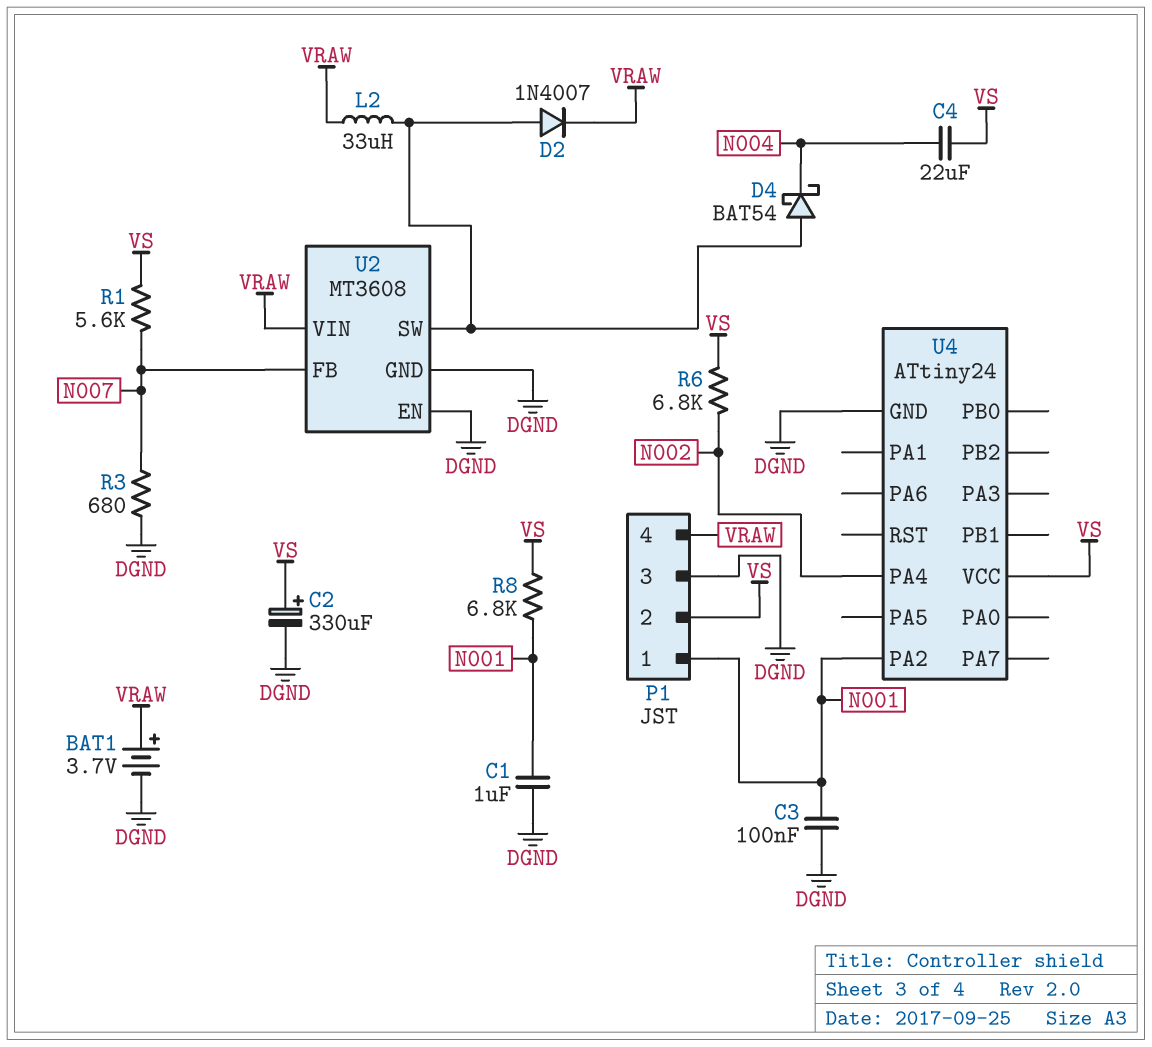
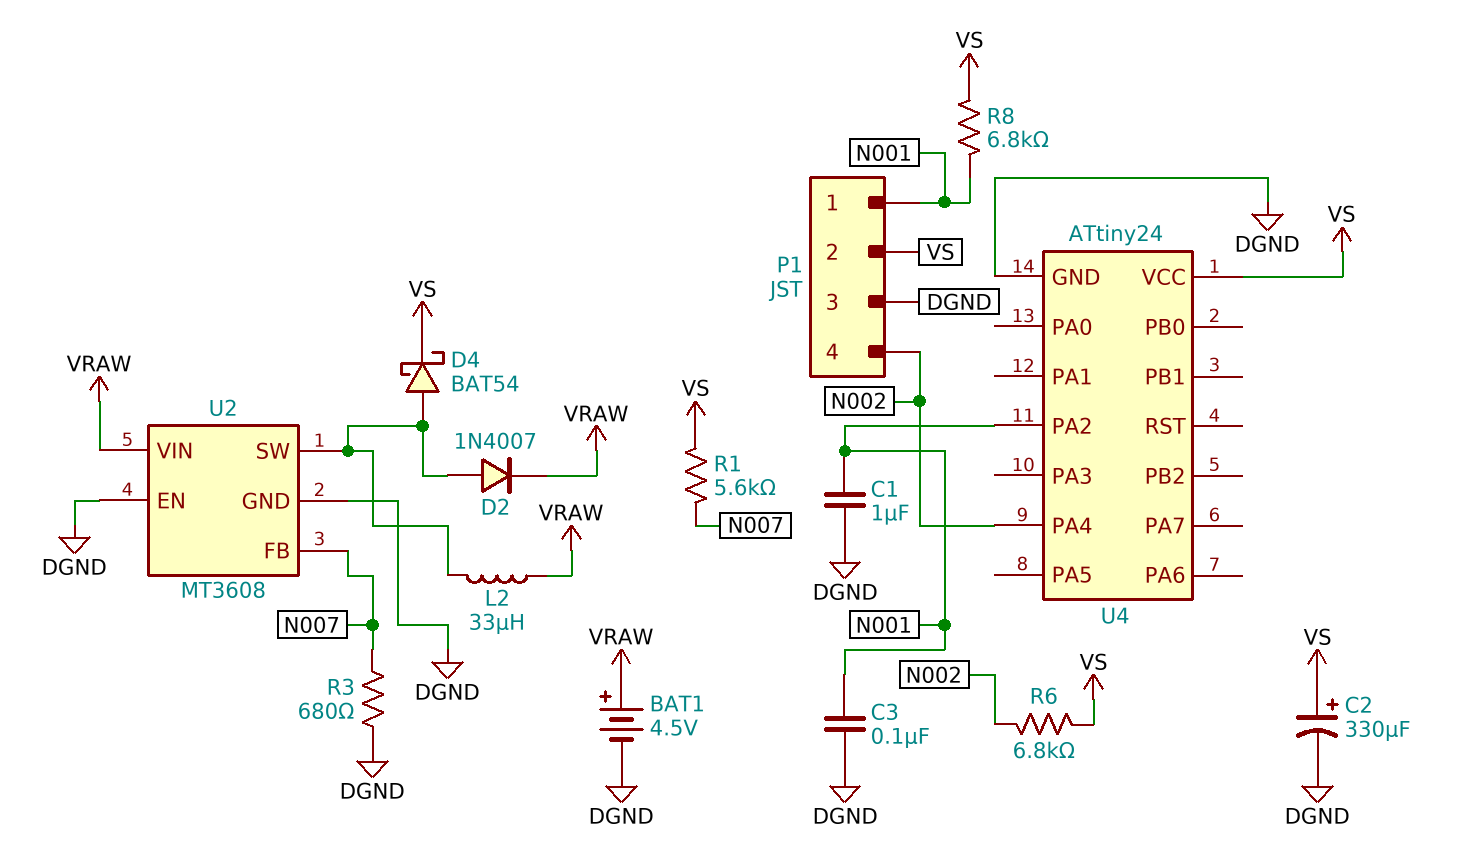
BAT1: 3.7V (plus VRAW, minus DGND) -> 4.5V (plus VRAW, minus DGND)
C4: 22uF (N004, VS) -> none
D4: schottky BAT54 (A U2/SW, K N004) -> schottky BAT54 (A U2/SW, K VS)
P1 pin 4: VRAW -> N002

